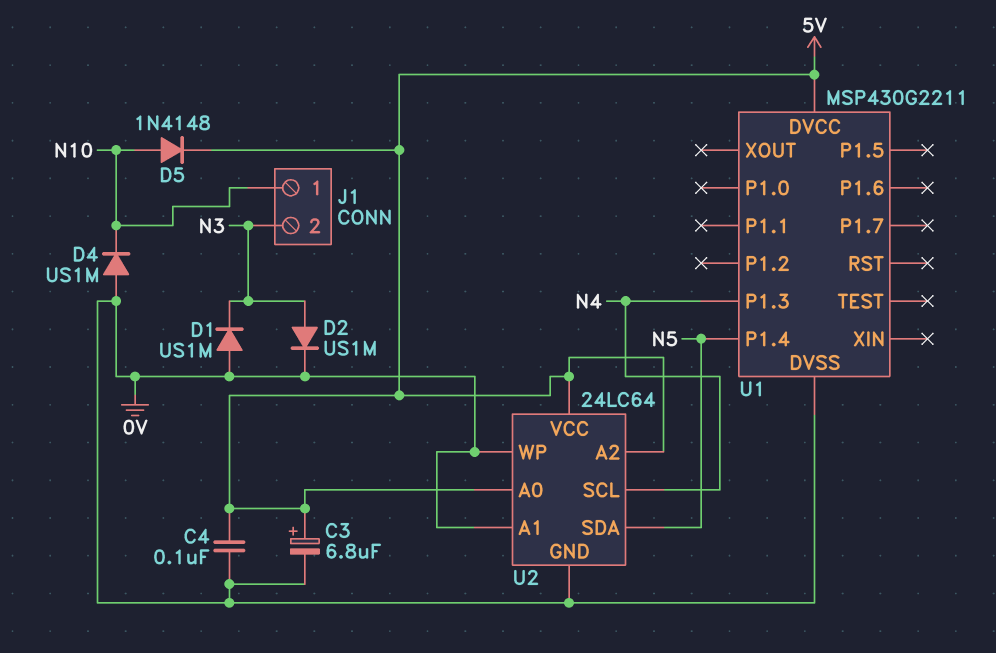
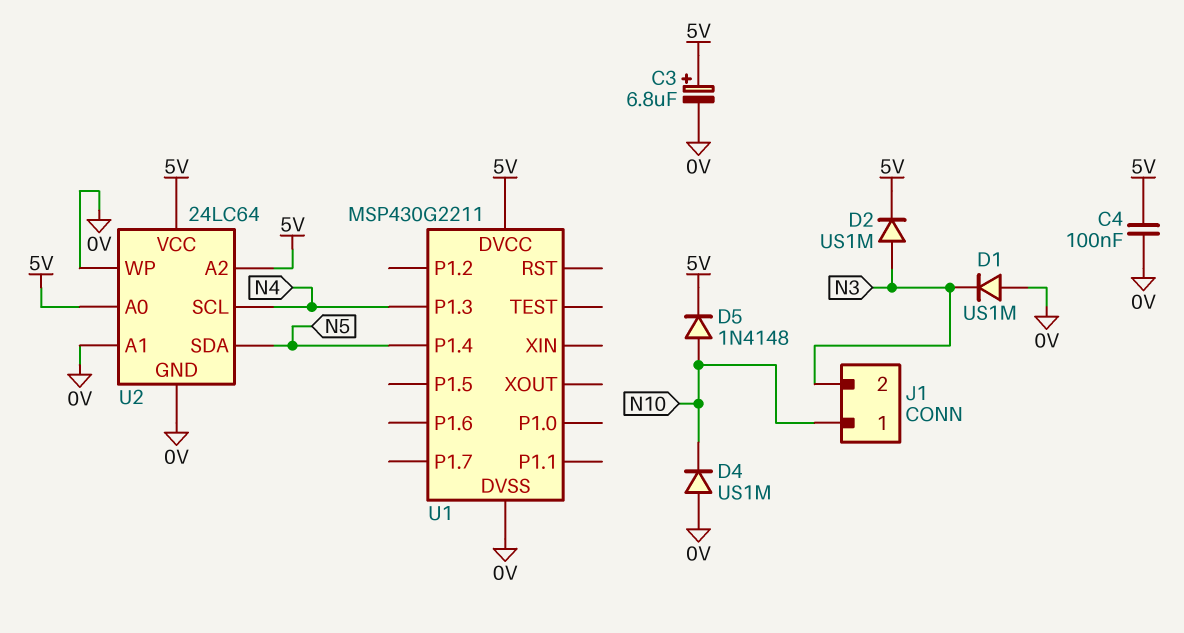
D2: diode US1M (A N3, K 0V) -> diode US1M (A N3, K 5V)

